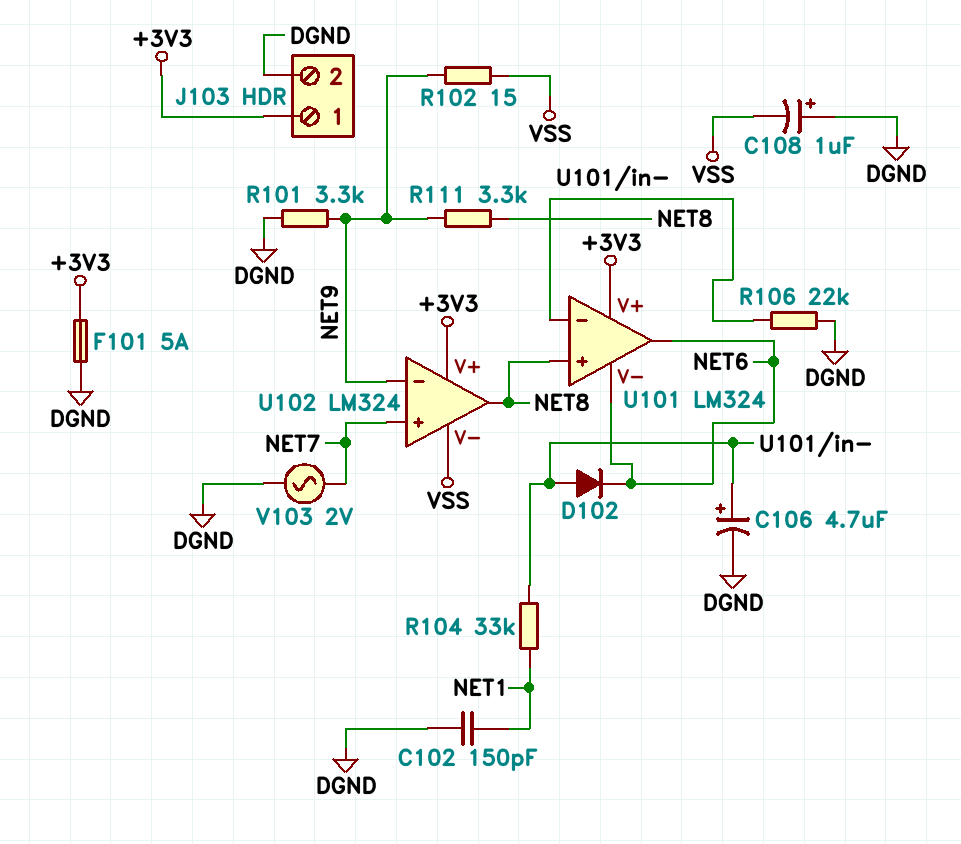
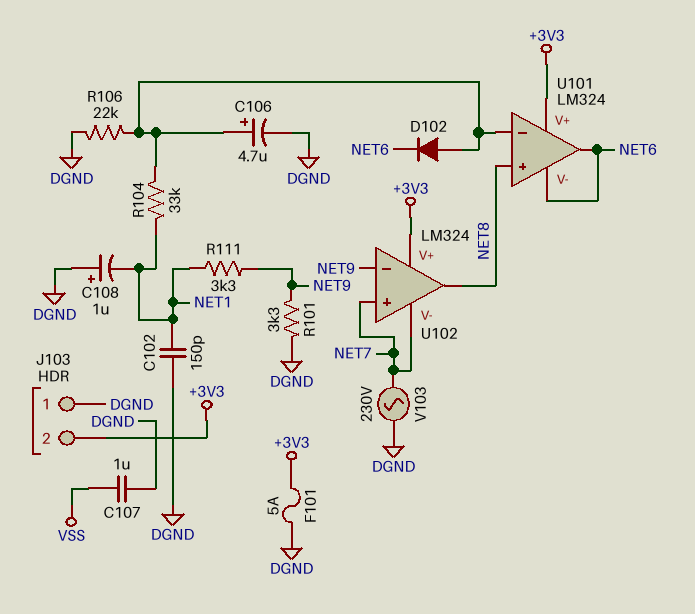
C107: none -> 1uF (DGND, VSS)
C108: 1uF (plus DGND, minus VSS) -> 1uF (plus DGND, minus NET1)
J103 pin 1: +3V3 -> DGND
J103 pin 2: DGND -> +3V3
R102: 15 (NET9, VSS) -> none
R111: 3.3k (NET8, NET9) -> 3.3k (NET1, NET9)
U102 pin V-: VSS -> NET7
V103: AC 2V (DGND, NET7) -> AC 230V (DGND, NET7)

